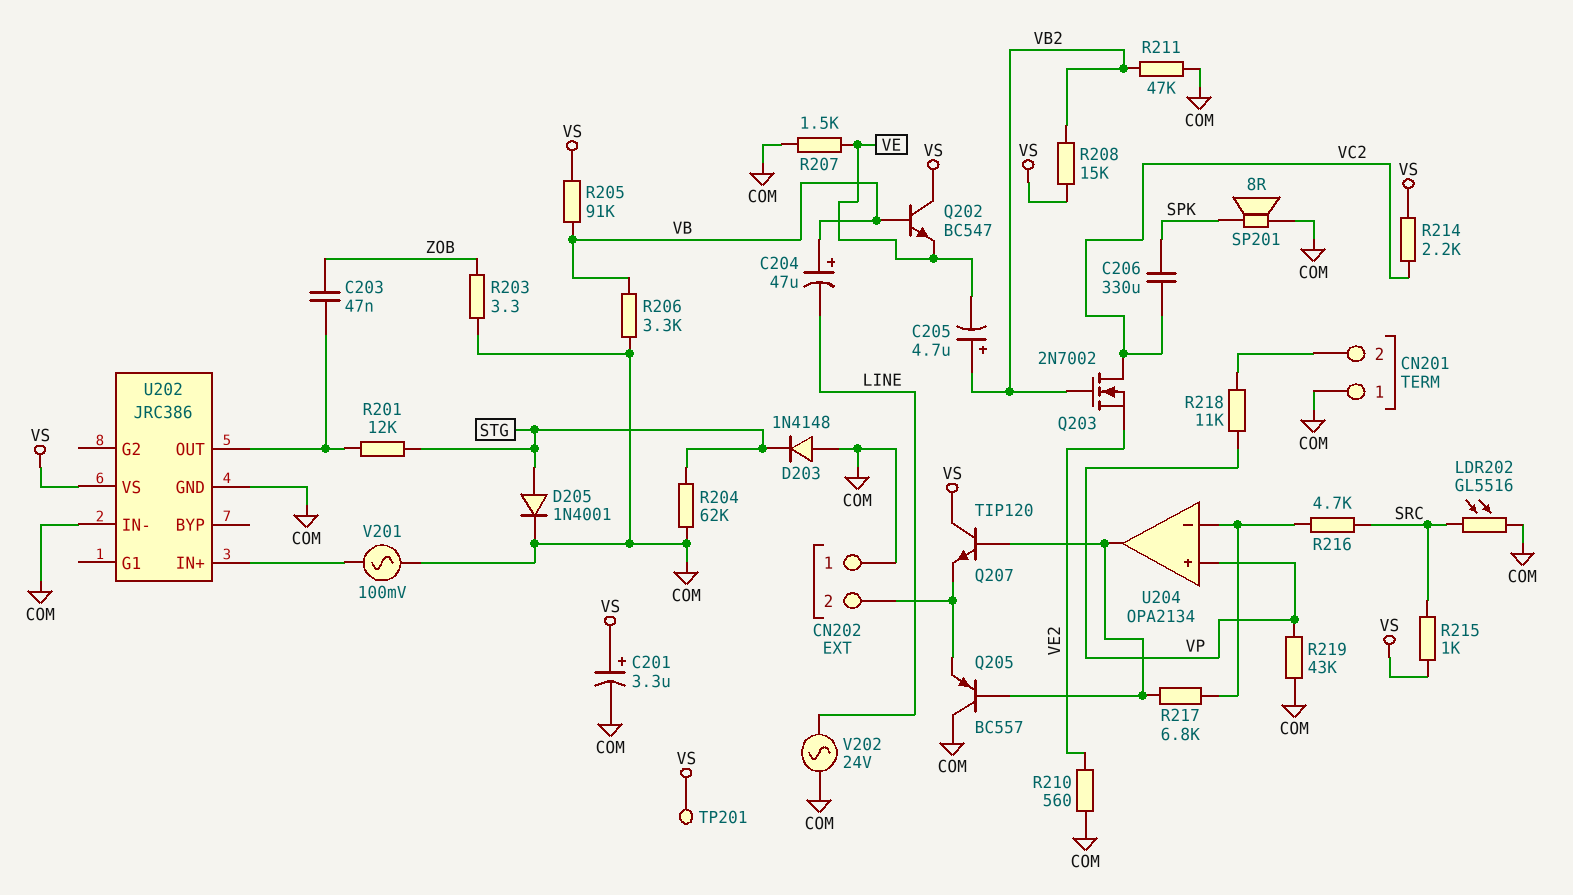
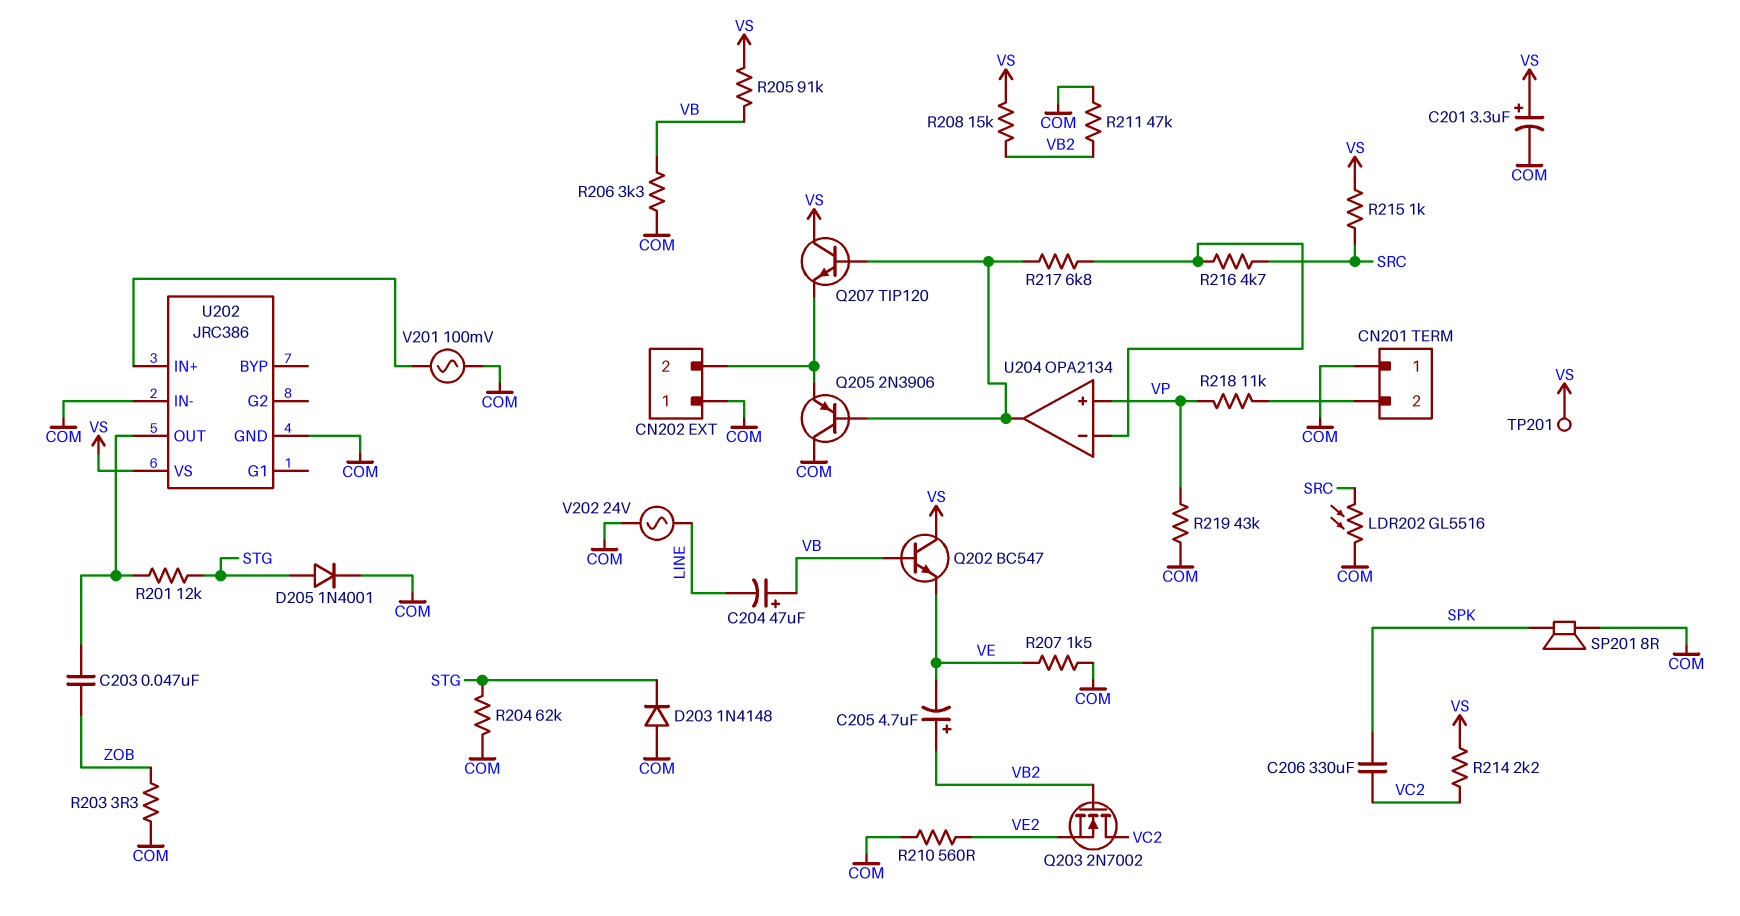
Q205: PNP BC557 (B U204/out, C COM, E CN202/2) -> PNP 2N3906 (B U204/out, C COM, E CN202/2)

